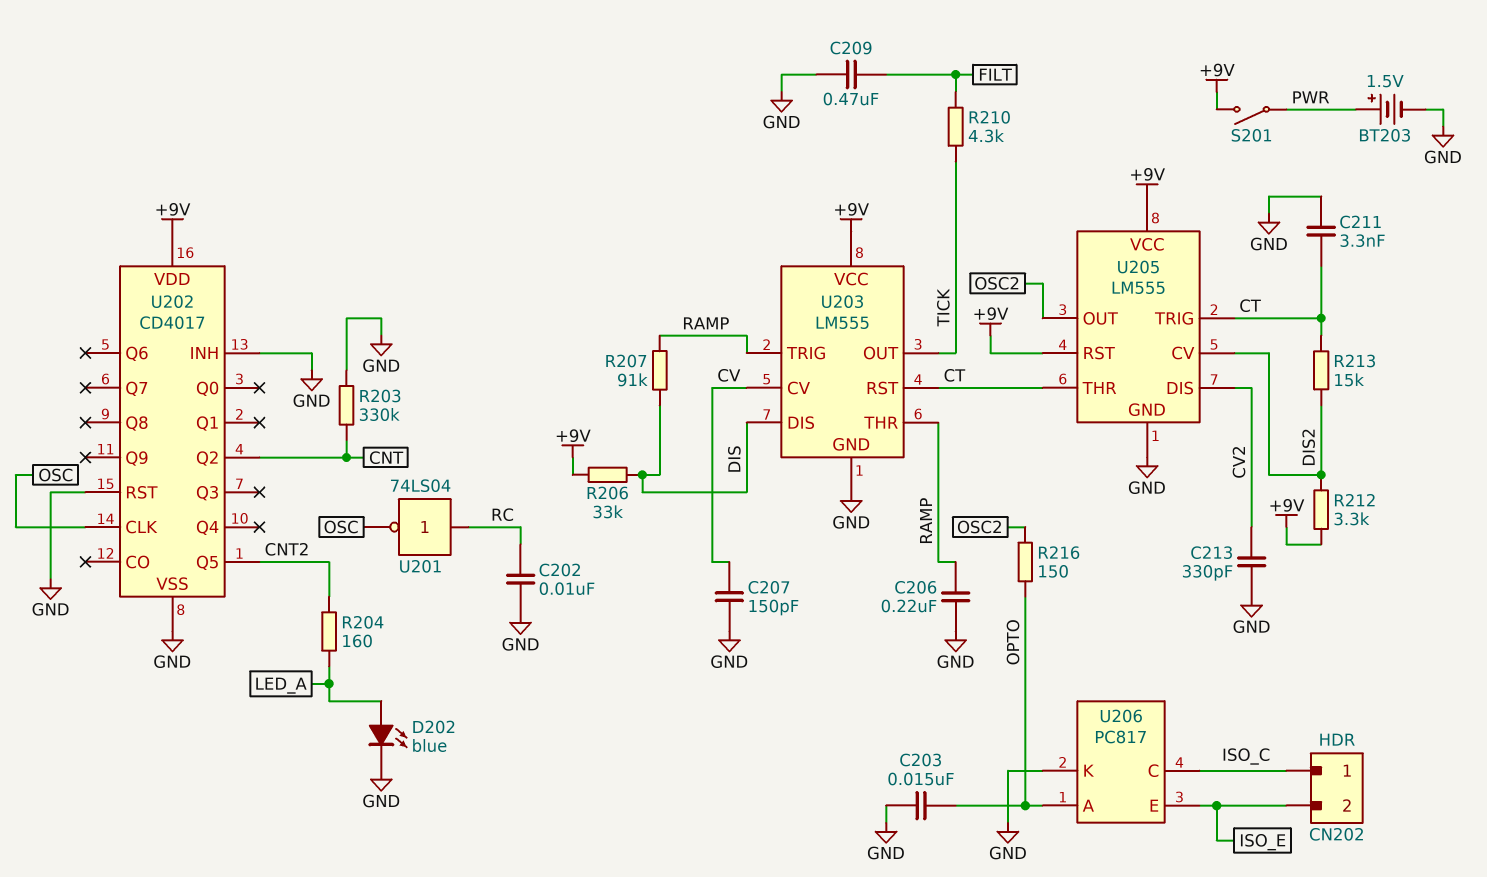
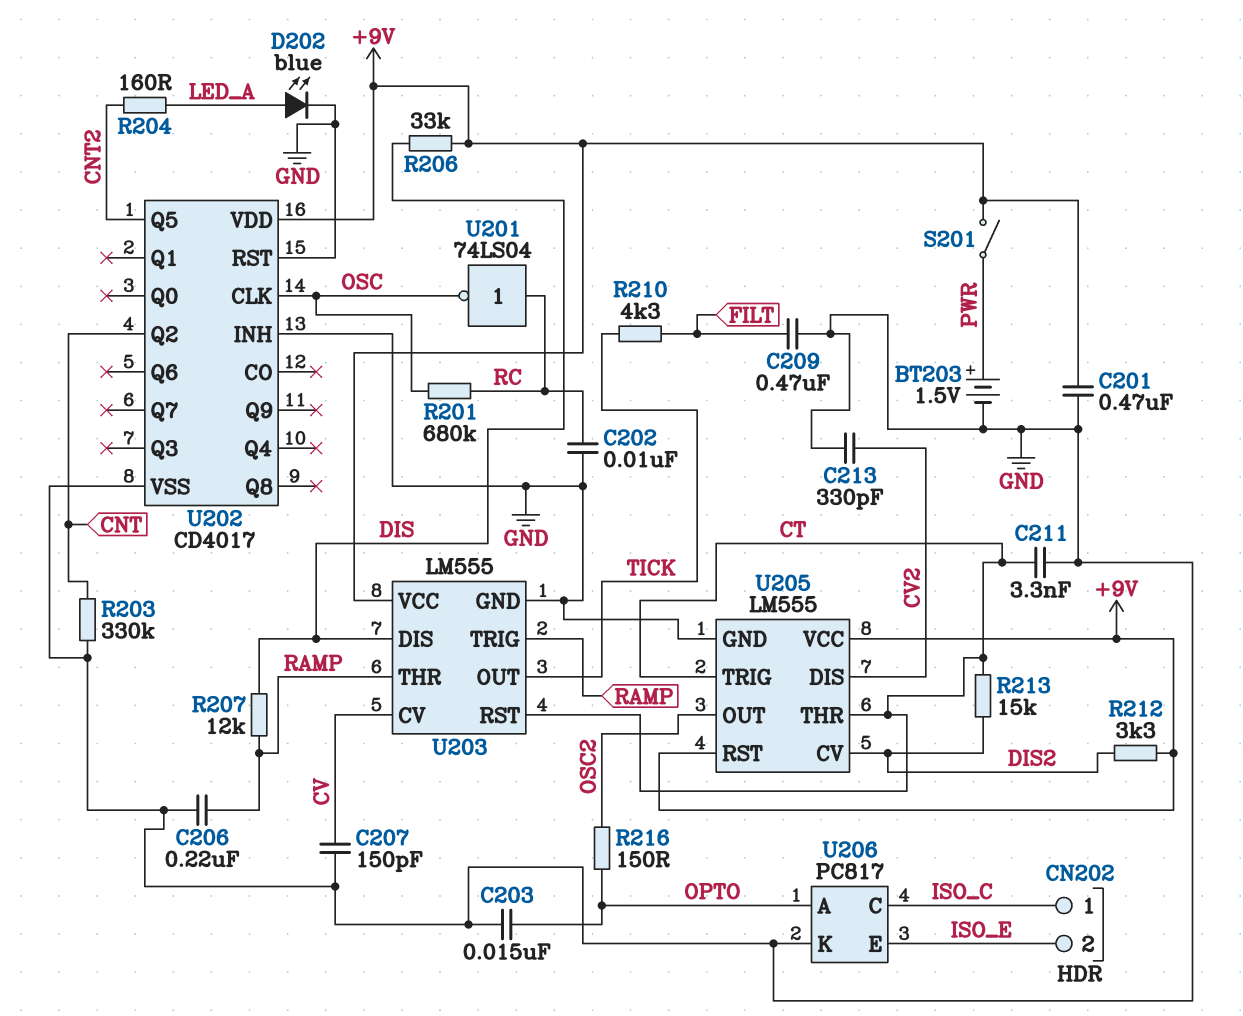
C201: none -> 470nF (+9V, GND)
R201: none -> 680k (OSC, RC)
R207: 91k (DIS, RAMP) -> 12k (DIS, RAMP)

